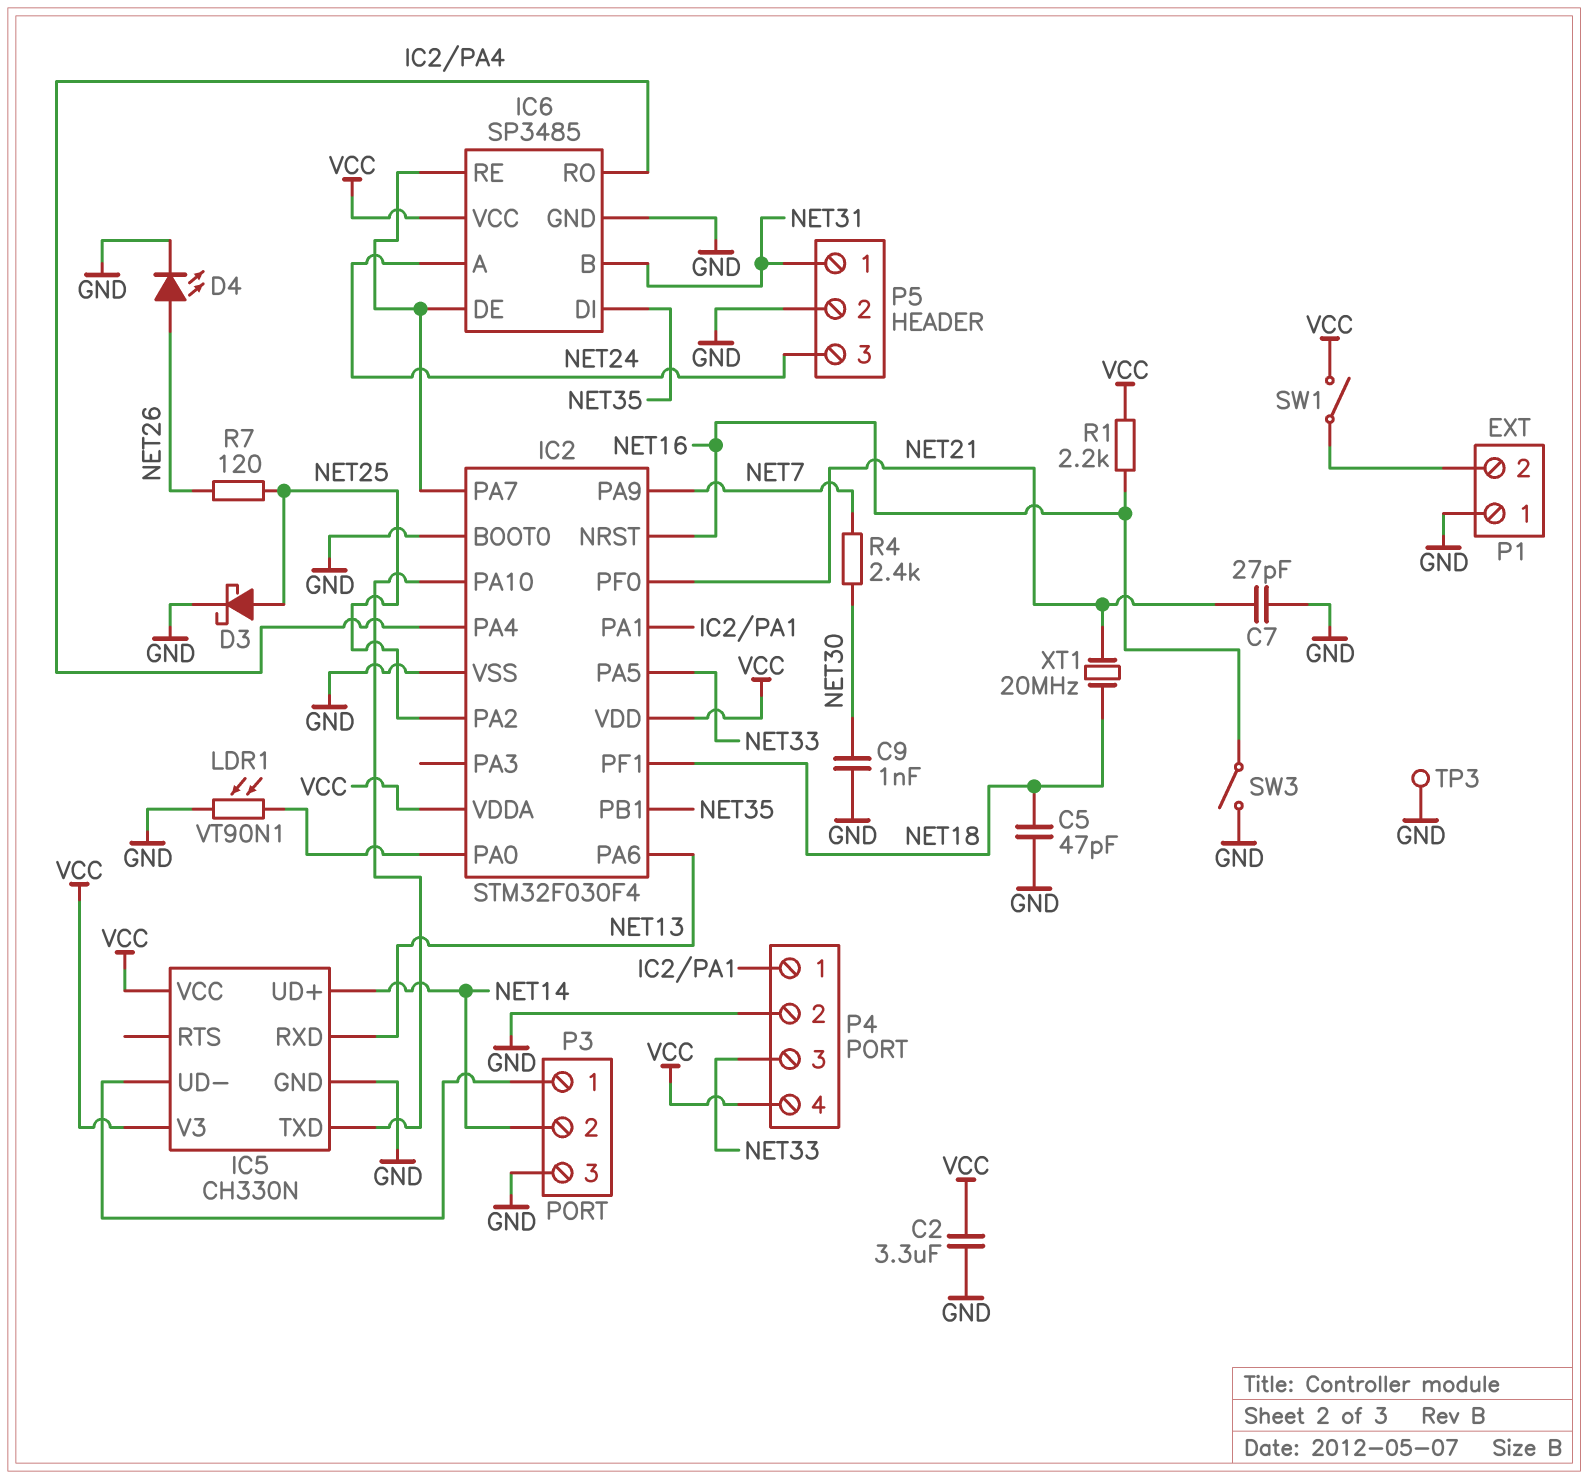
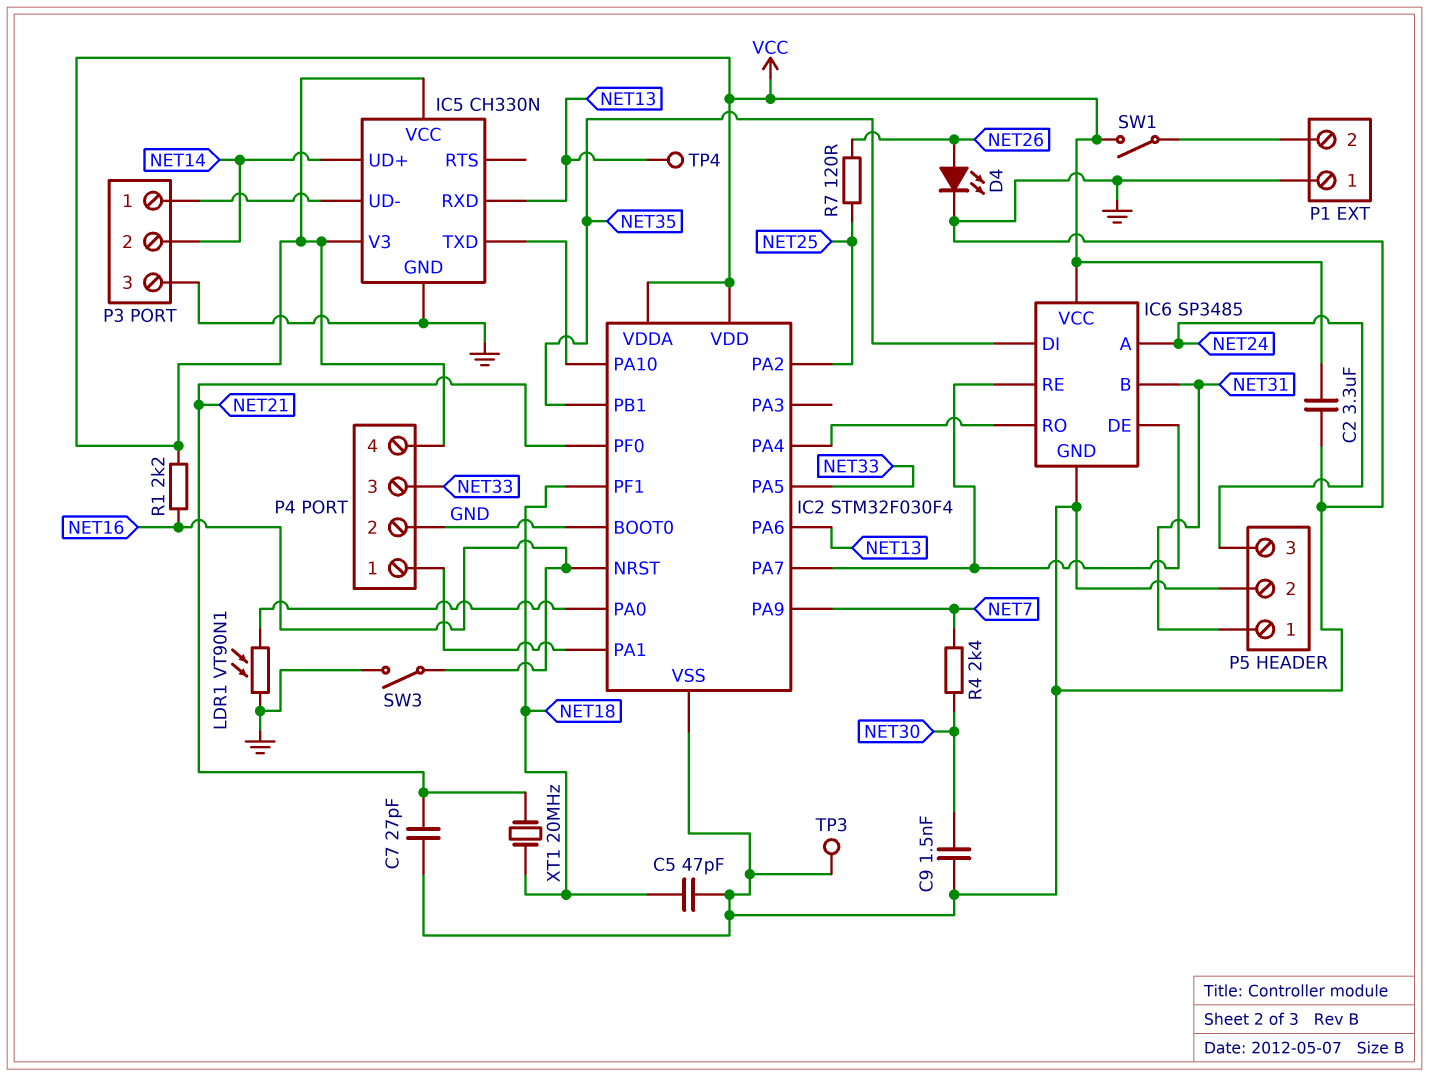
C9: 1nF (GND, NET30) -> 1.5nF (GND, NET30)
D3: schottky (A NET25, K GND) -> none
TP4: none -> test point (NET13)

